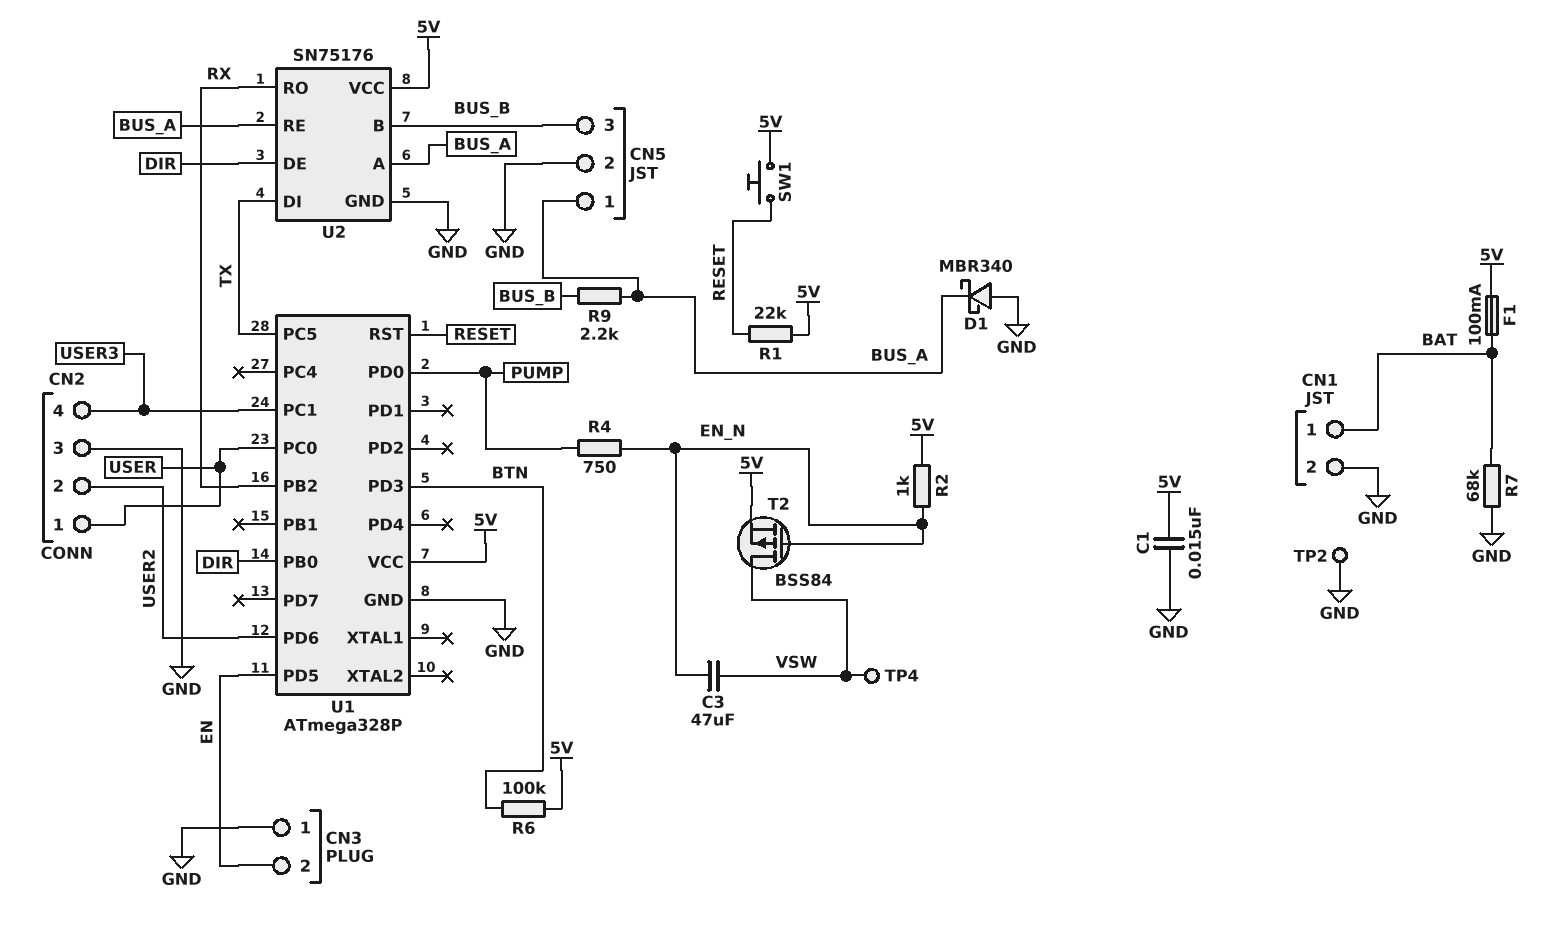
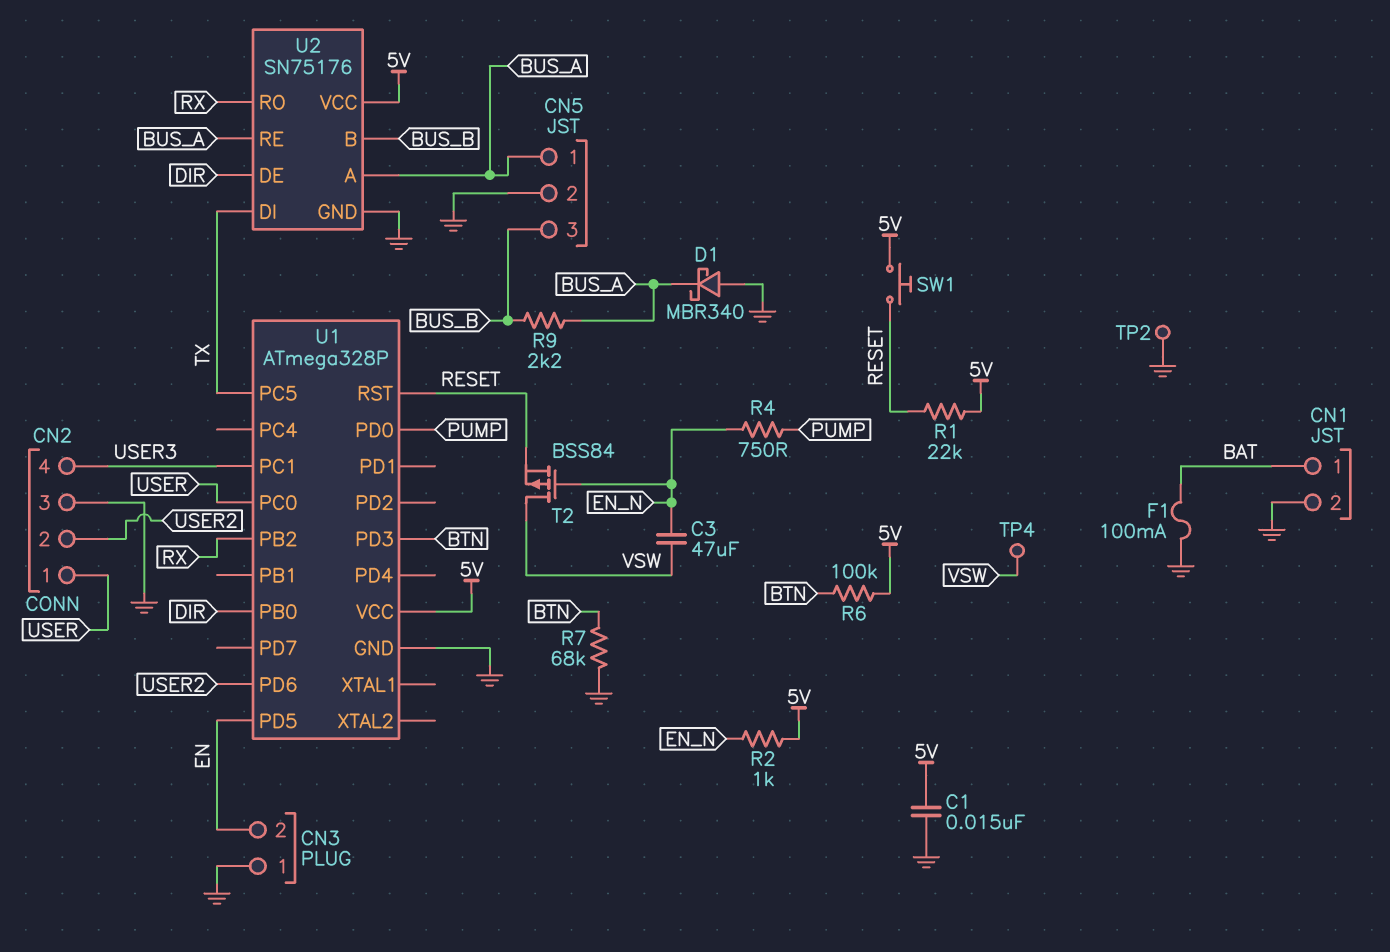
F1: 100mA (5V, BAT) -> 100mA (BAT, GND)
R7: 68k (BAT, GND) -> 68k (BTN, GND)
T2: PMOS BSS84 (G EN_N, D VSW, S 5V) -> PMOS BSS84 (G EN_N, D VSW, S RESET)

